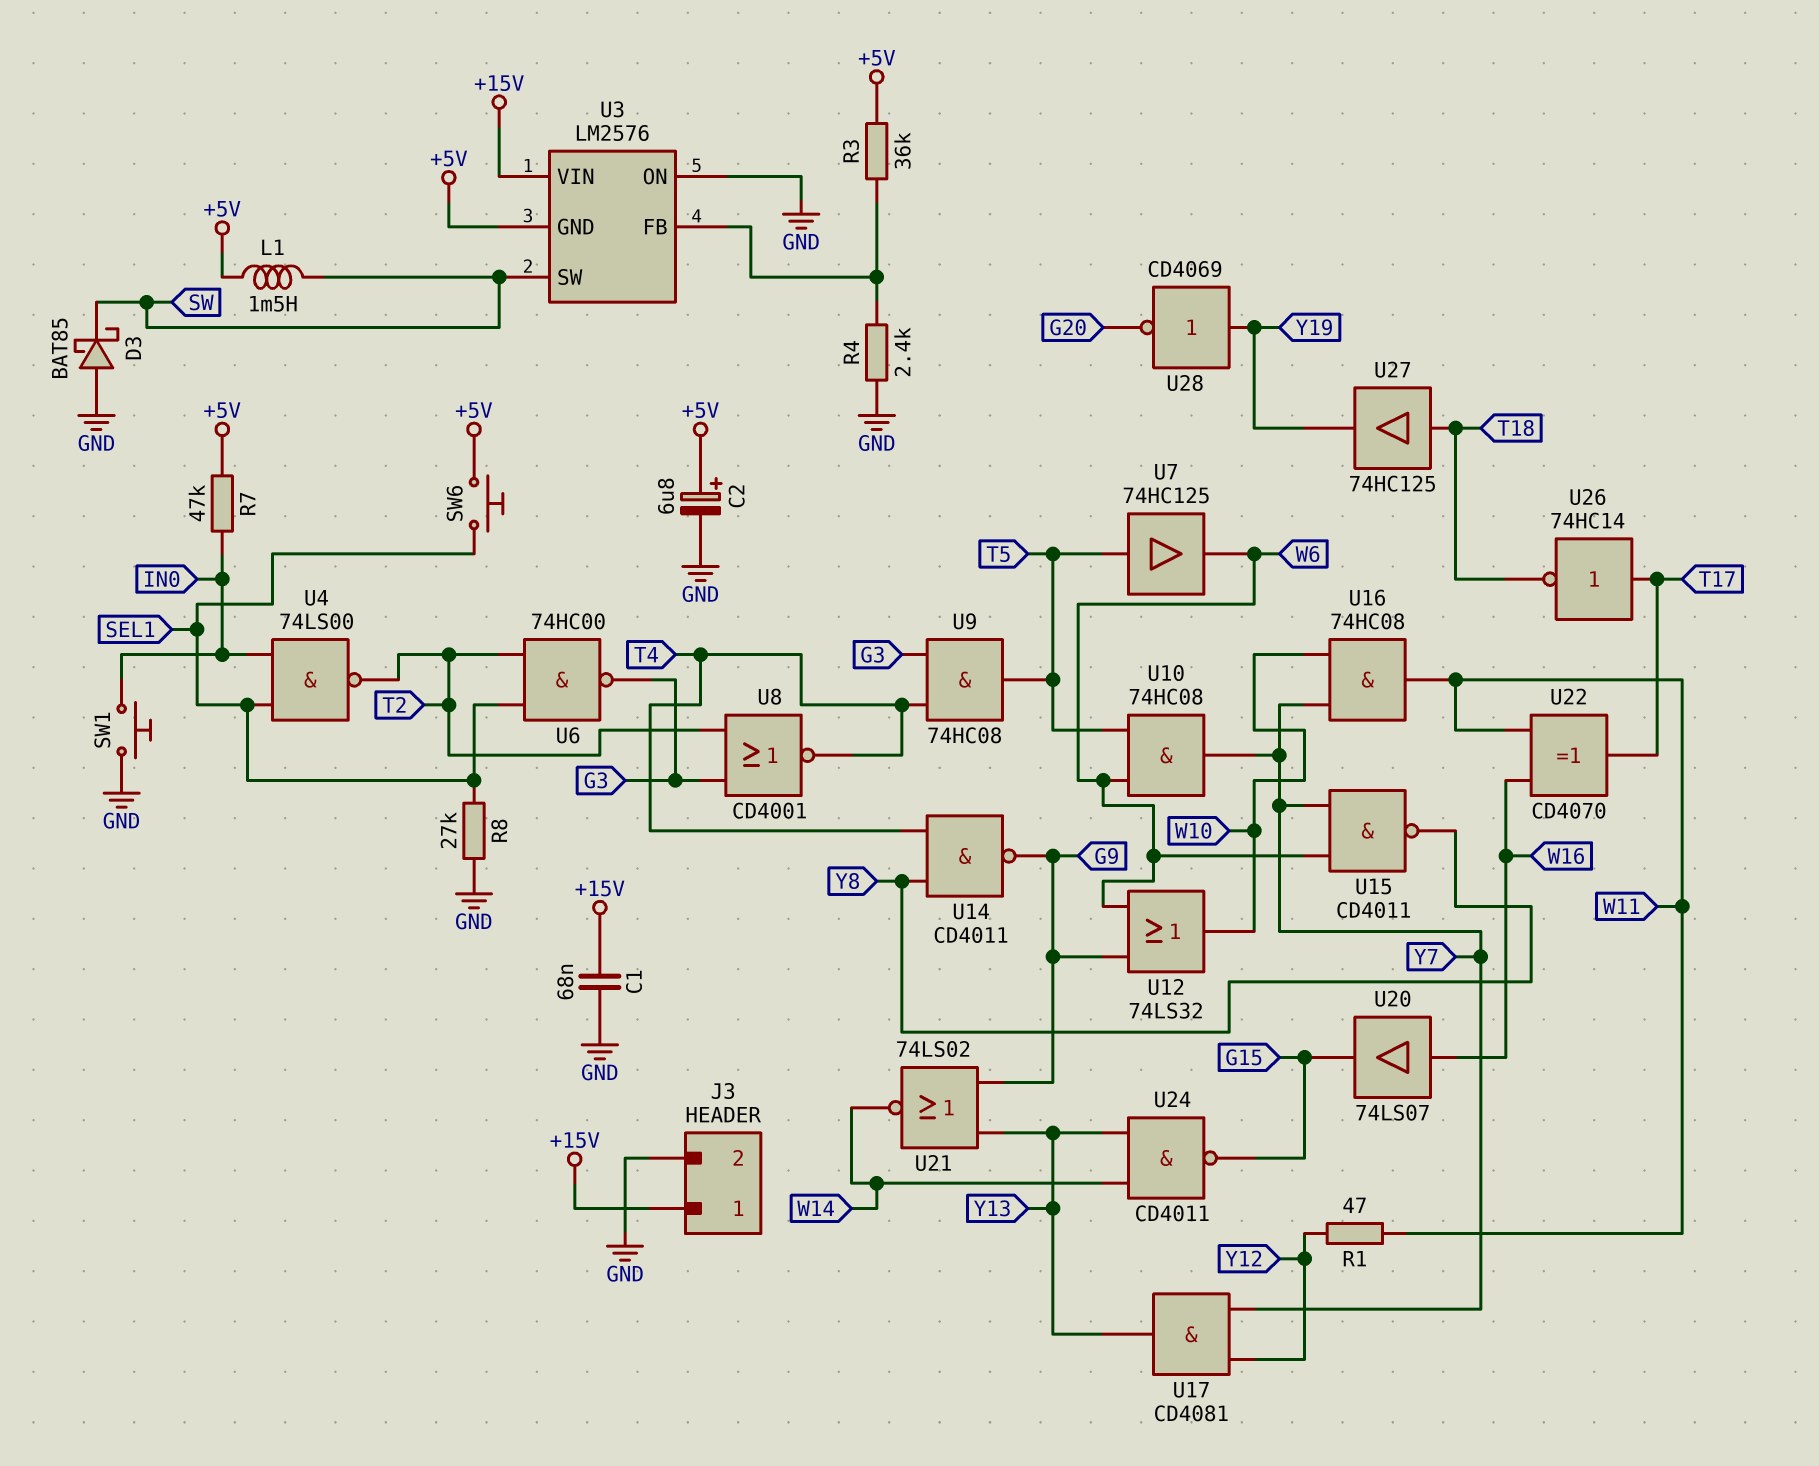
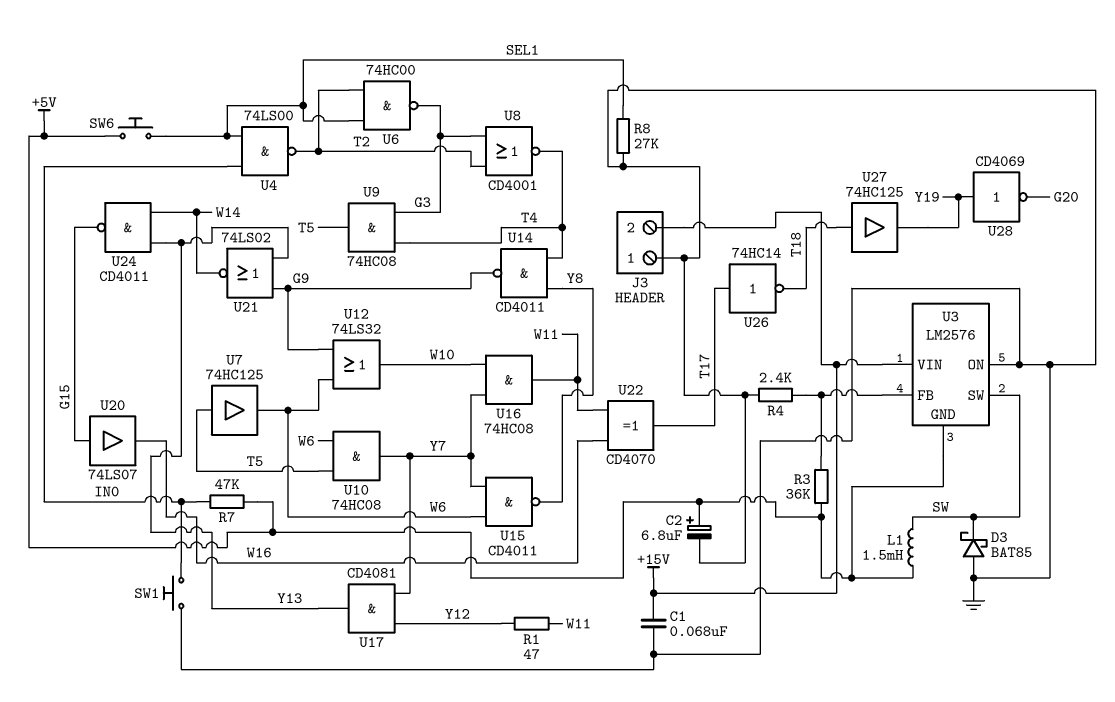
J3 pin 1: +15V -> GND
J3 pin 2: GND -> +15V
U20: buffer 74LS07 (in W16, out G15) -> buffer 74LS07 (in G15, out W16)

